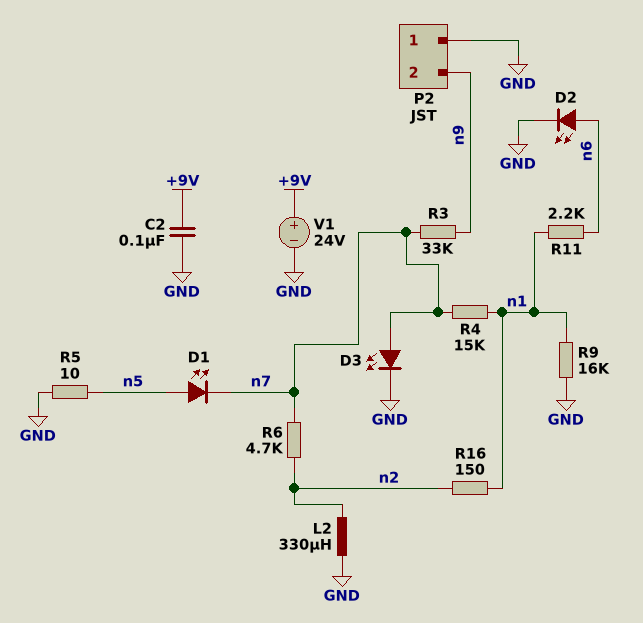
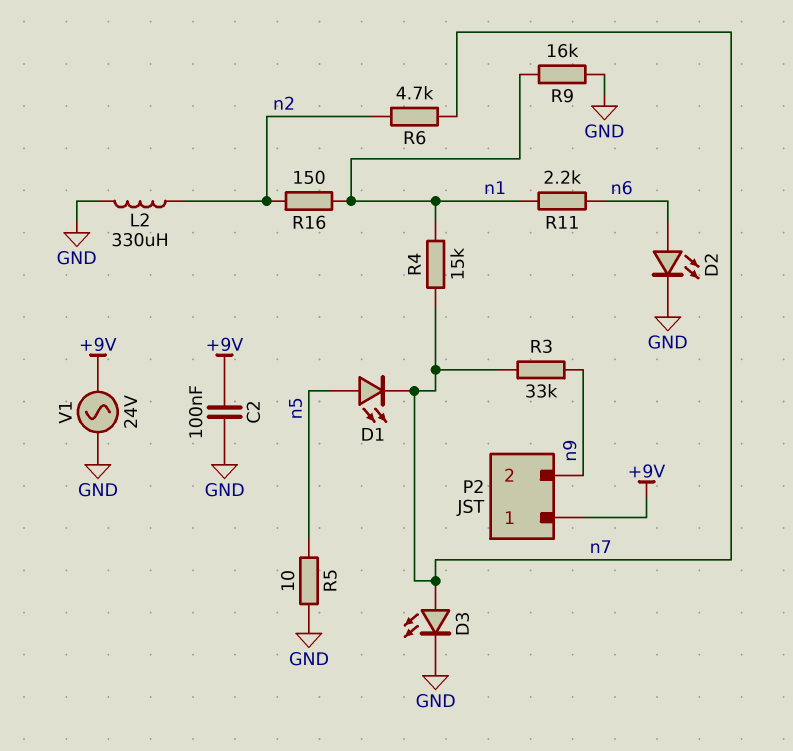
P2 pin 1: GND -> +9V
V1: 24V (plus +9V, minus GND) -> AC 24V (+9V, GND)

